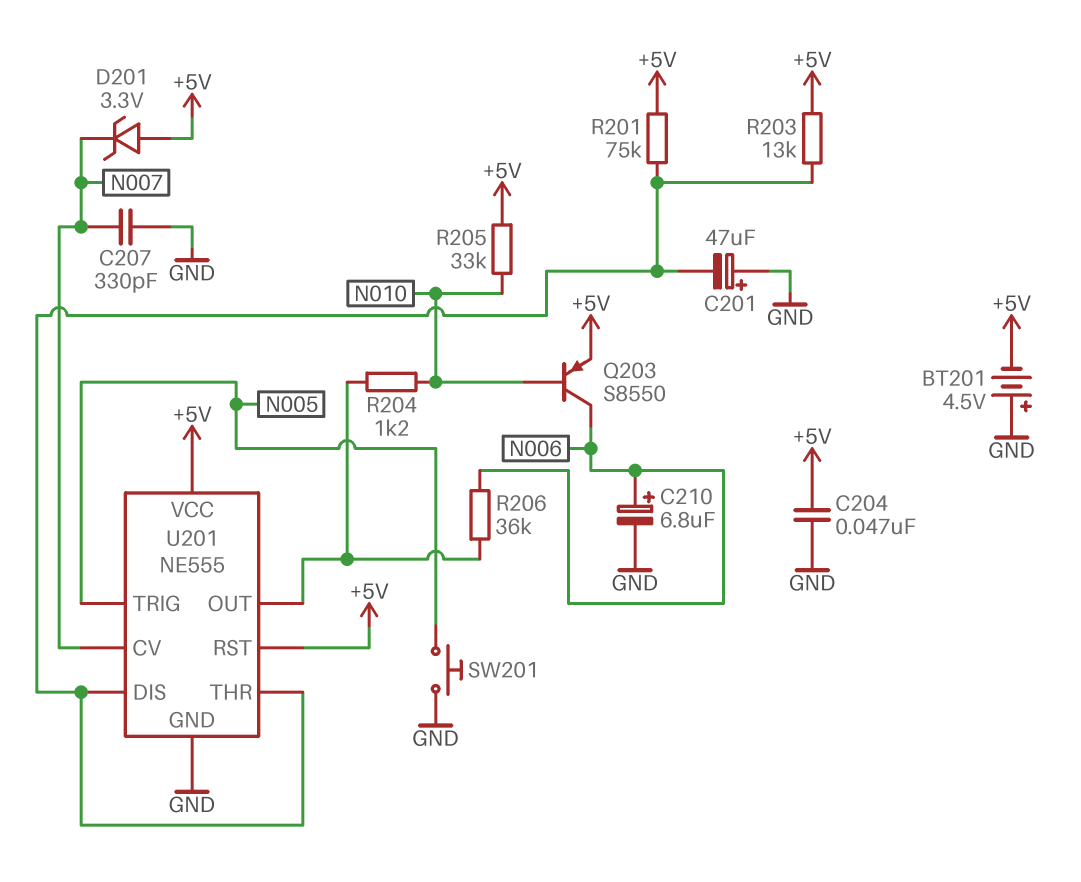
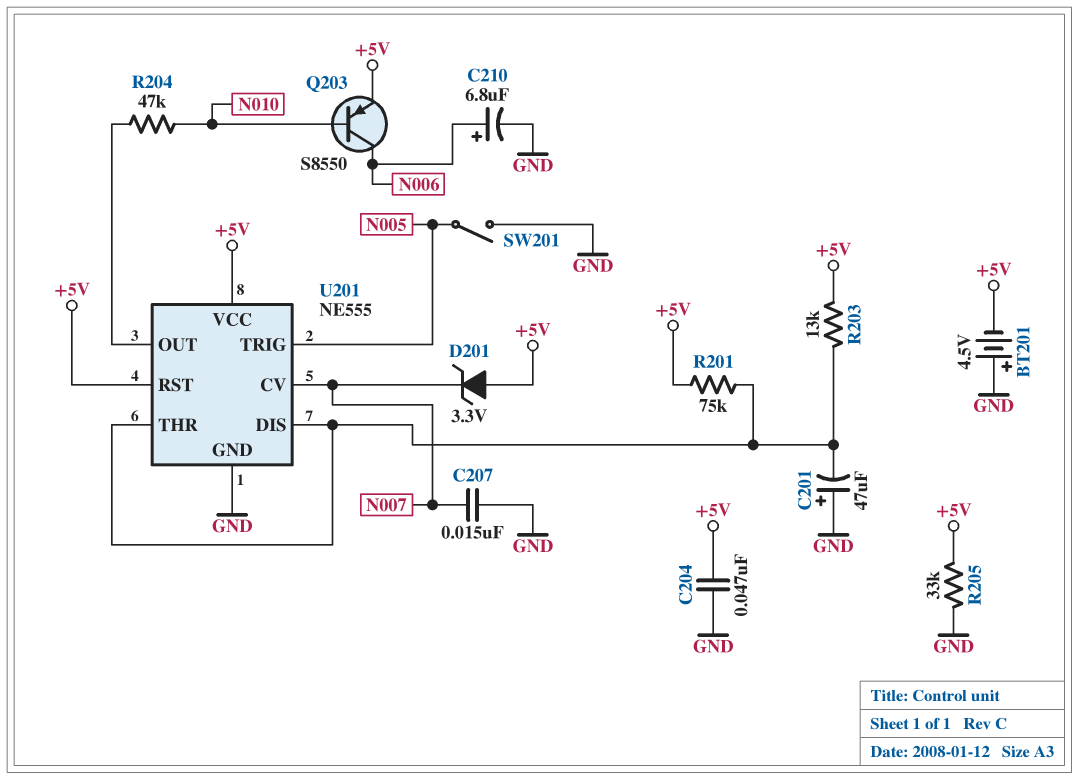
C207: 330pF (GND, N007) -> 15nF (GND, N007)
R204: 1.2k (N010, U201/OUT) -> 47k (N010, U201/OUT)
R205: 33k (+5V, N010) -> 33k (+5V, GND)
R206: 36k (N006, U201/OUT) -> none
SW201: button (GND, N005) -> switch (GND, N005)

